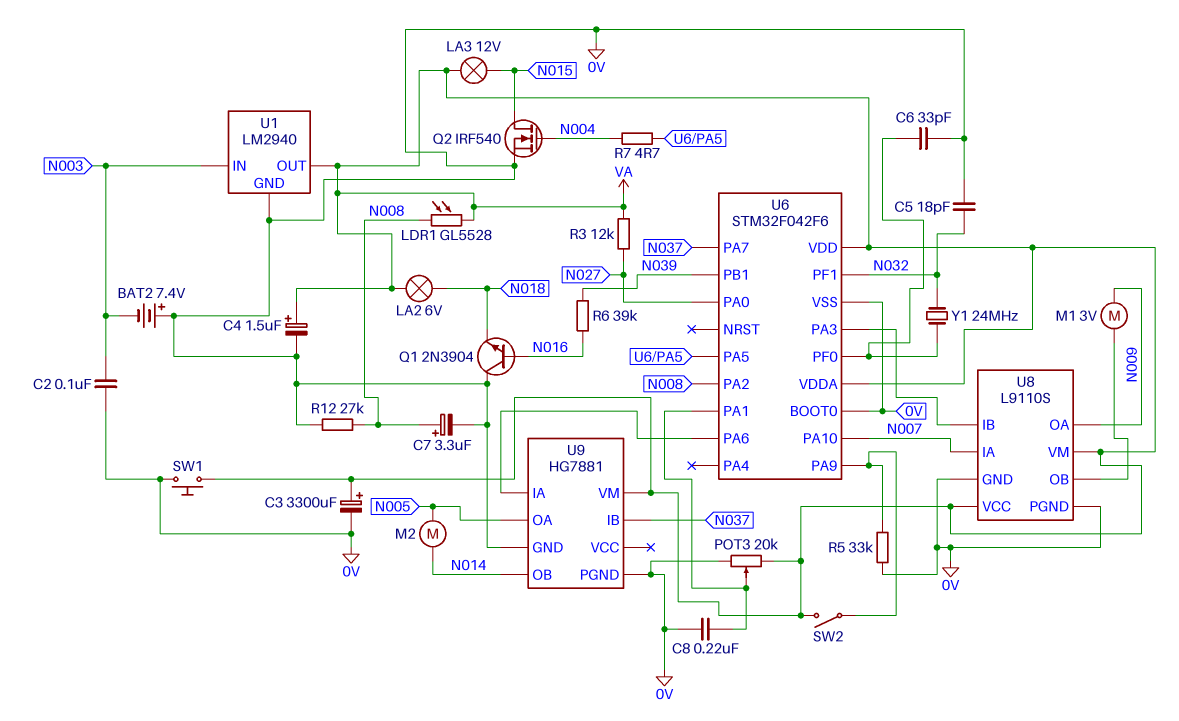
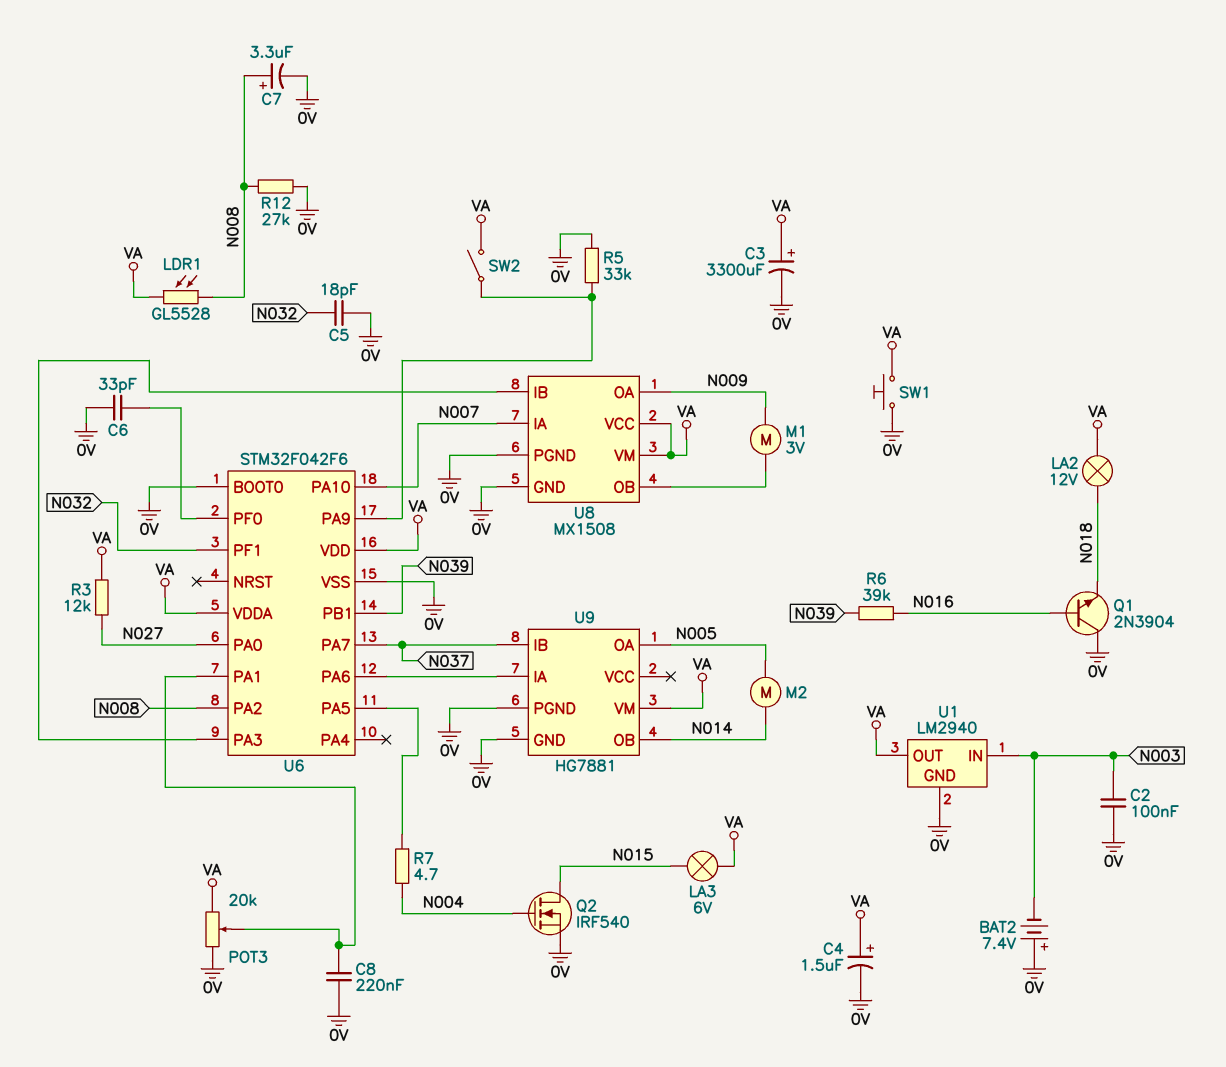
LA2: lamp 6V (N018, VA) -> lamp 12V (N018, VA)
LA3: lamp 12V (N015, VA) -> lamp 6V (N015, VA)
U8: L9110S -> MX1508
Y1: 24MHz (N032, U6/PF0) -> none

